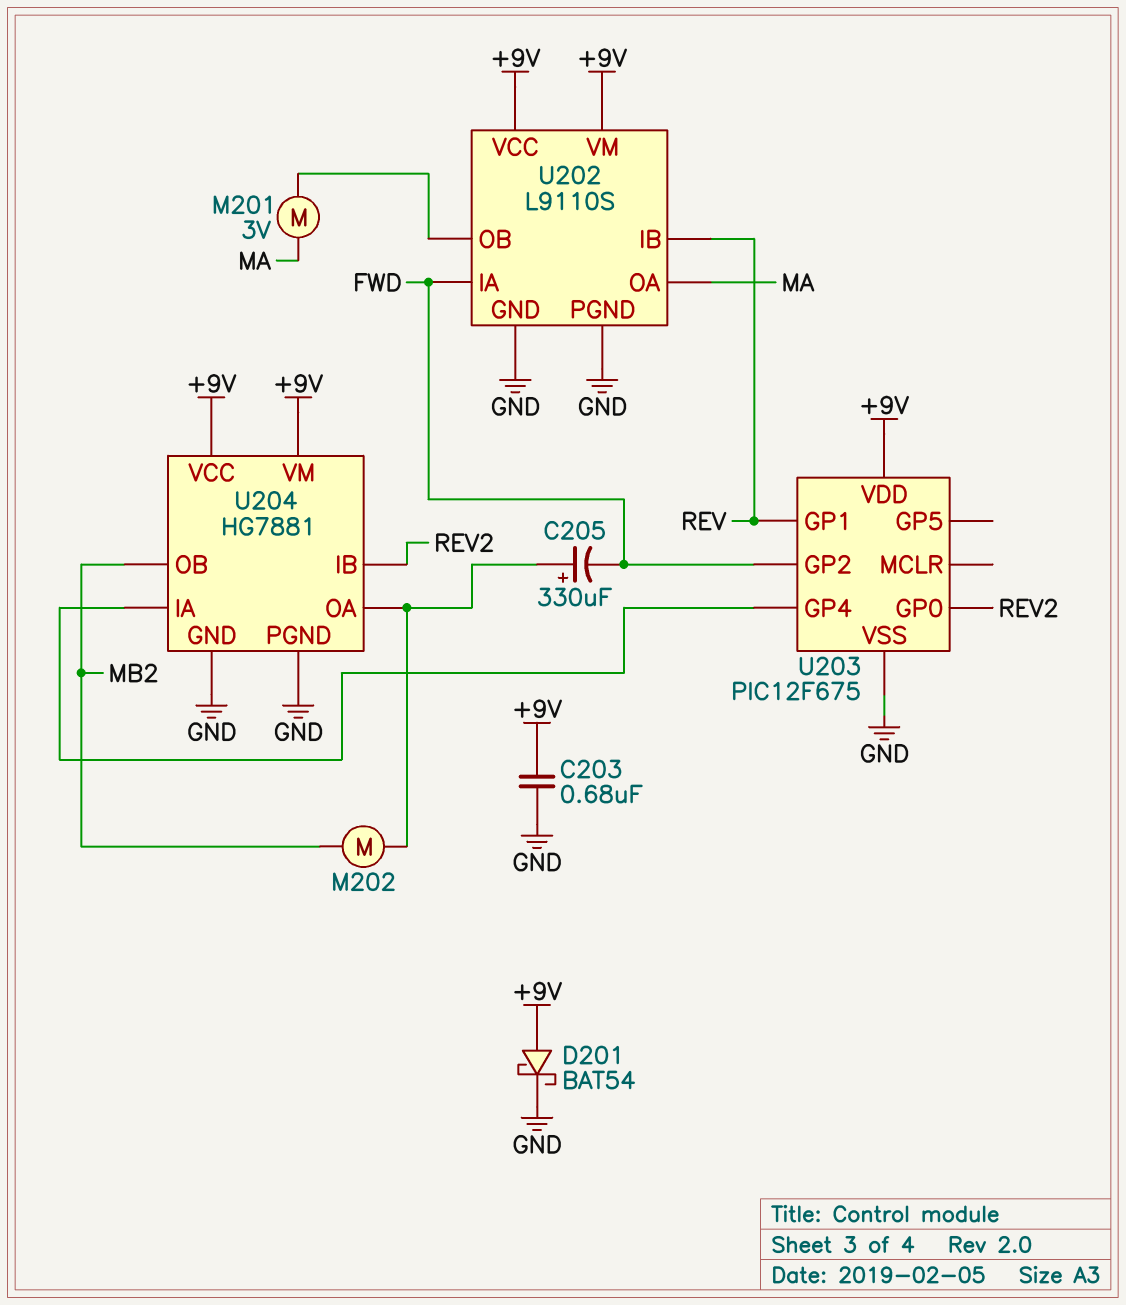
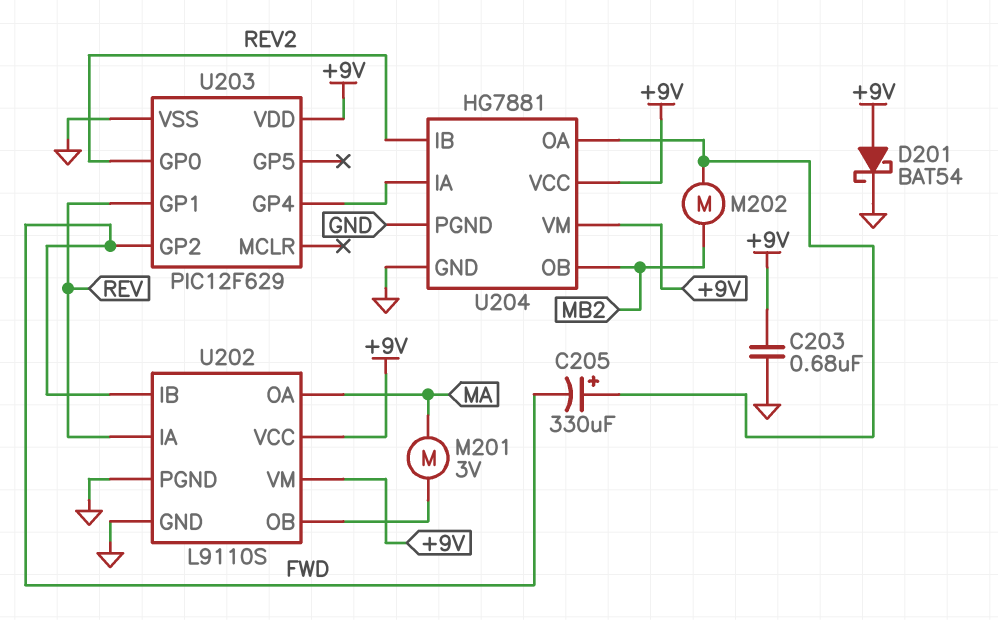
U202 pin IA: FWD -> REV
U202 pin IB: REV -> FWD
U203: PIC12F675 -> PIC12F629

